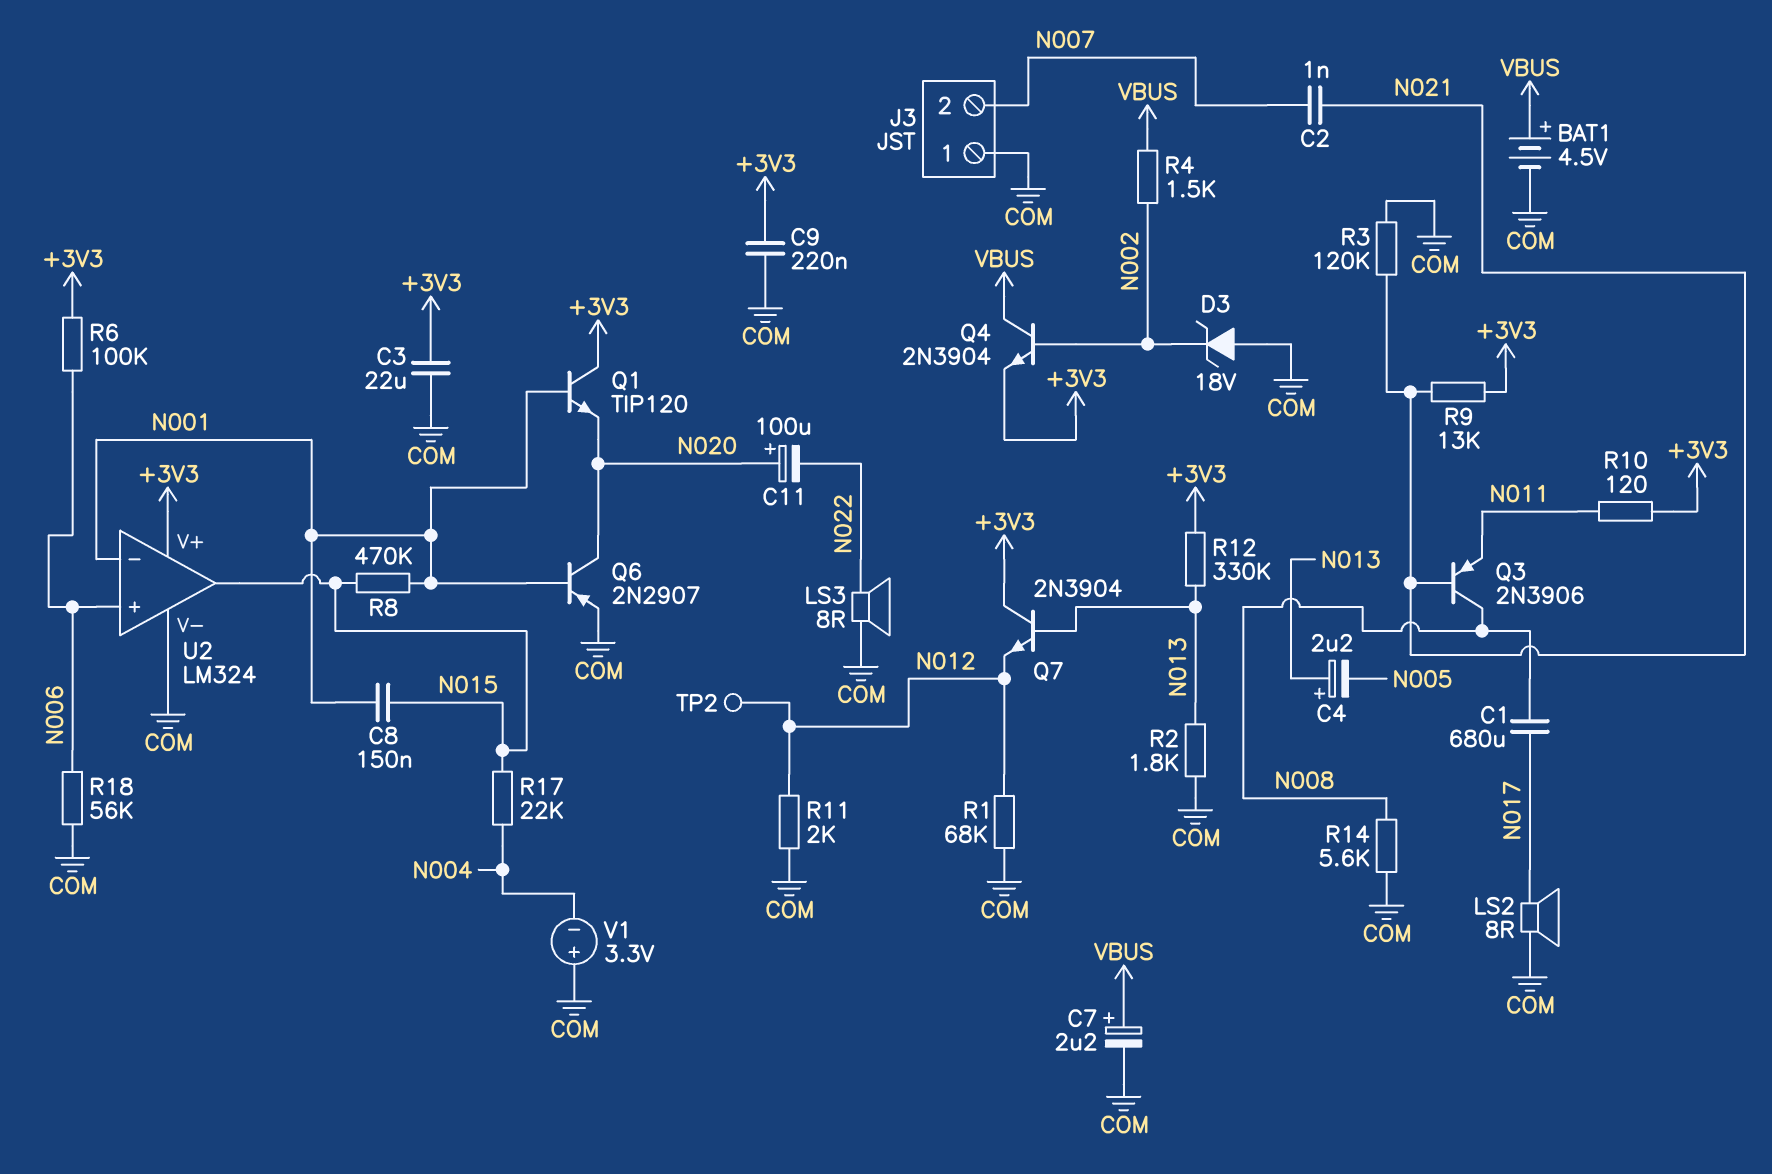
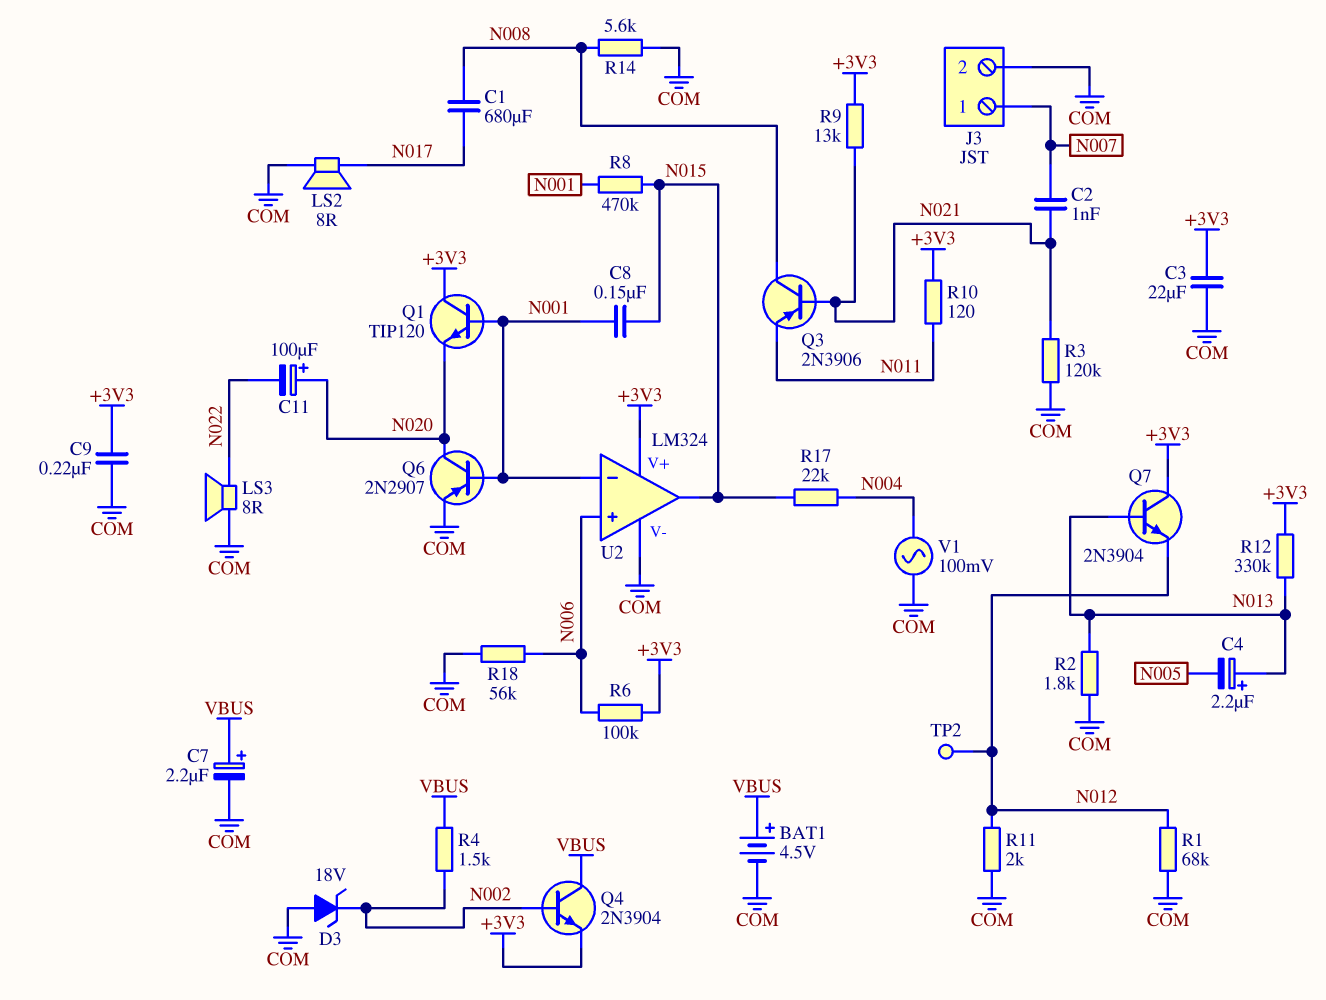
J3 pin 1: COM -> N007
J3 pin 2: N007 -> COM
V1: 3.3V (plus COM, minus N004) -> AC 100mV (COM, N004)

